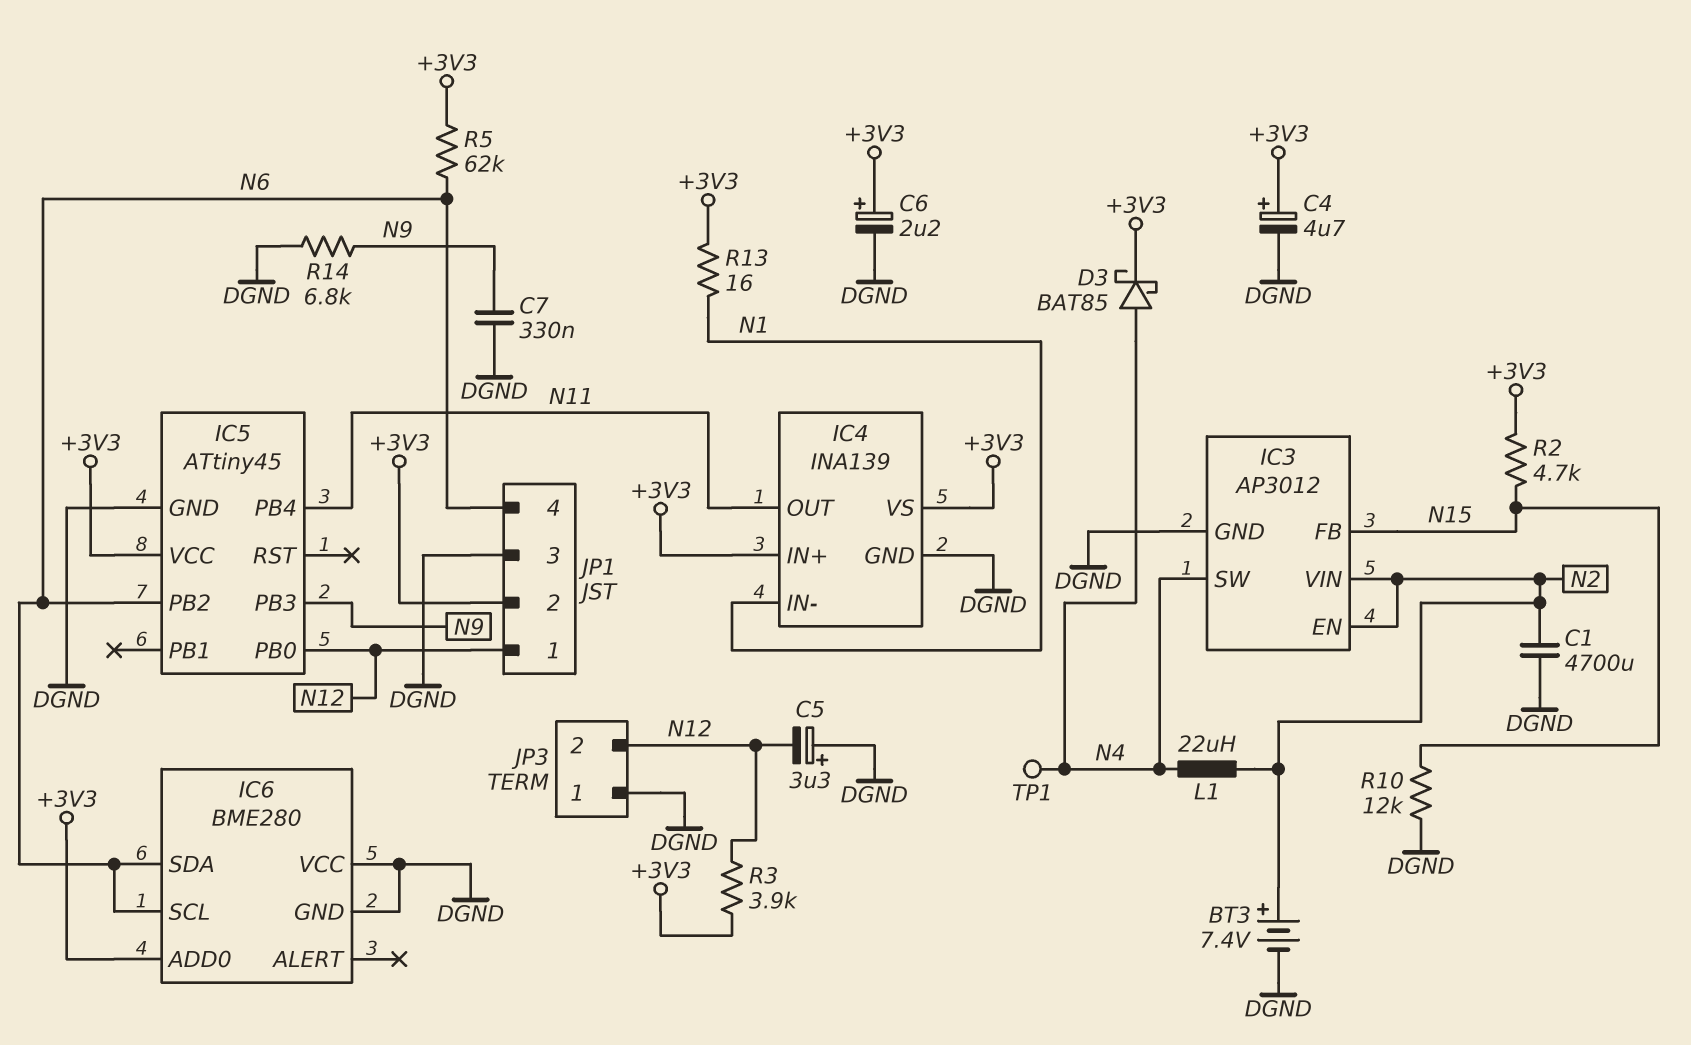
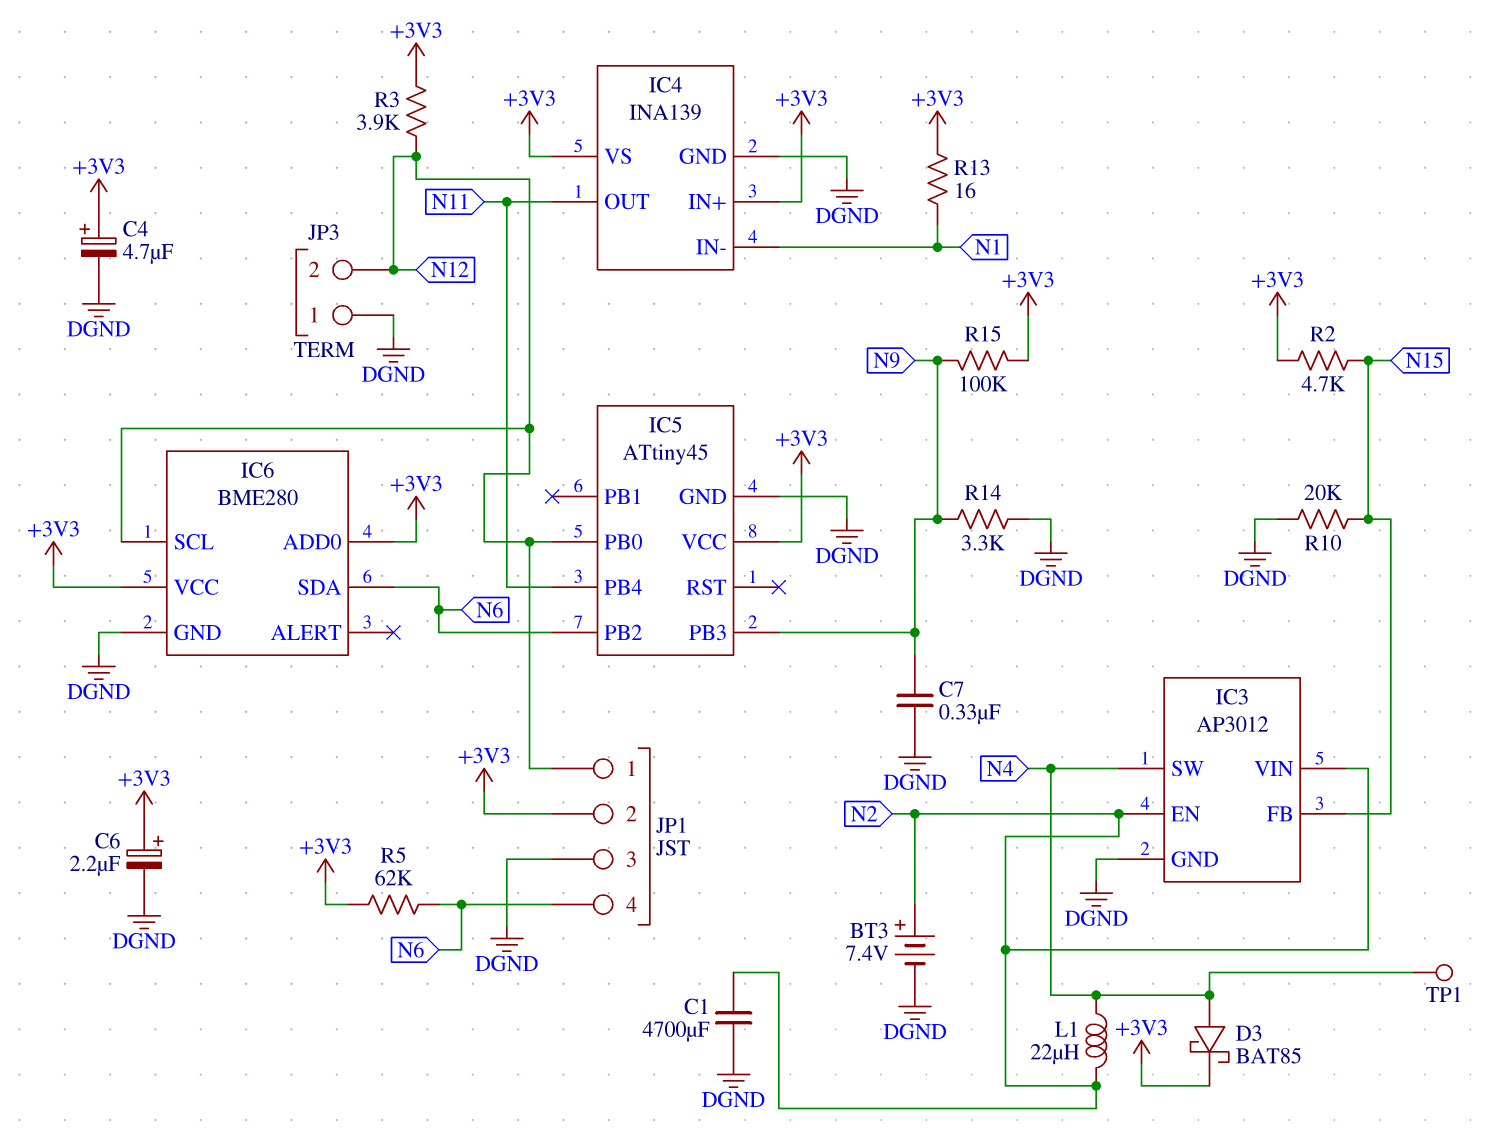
C5: 3.3uF (plus DGND, minus N12) -> none
IC6 pin SCL: N6 -> N12
IC6 pin VCC: DGND -> +3V3
R10: 12k (DGND, N15) -> 20k (DGND, N15)
R14: 6.8k (DGND, N9) -> 3.3k (DGND, N9)
R15: none -> 100k (+3V3, N9)

